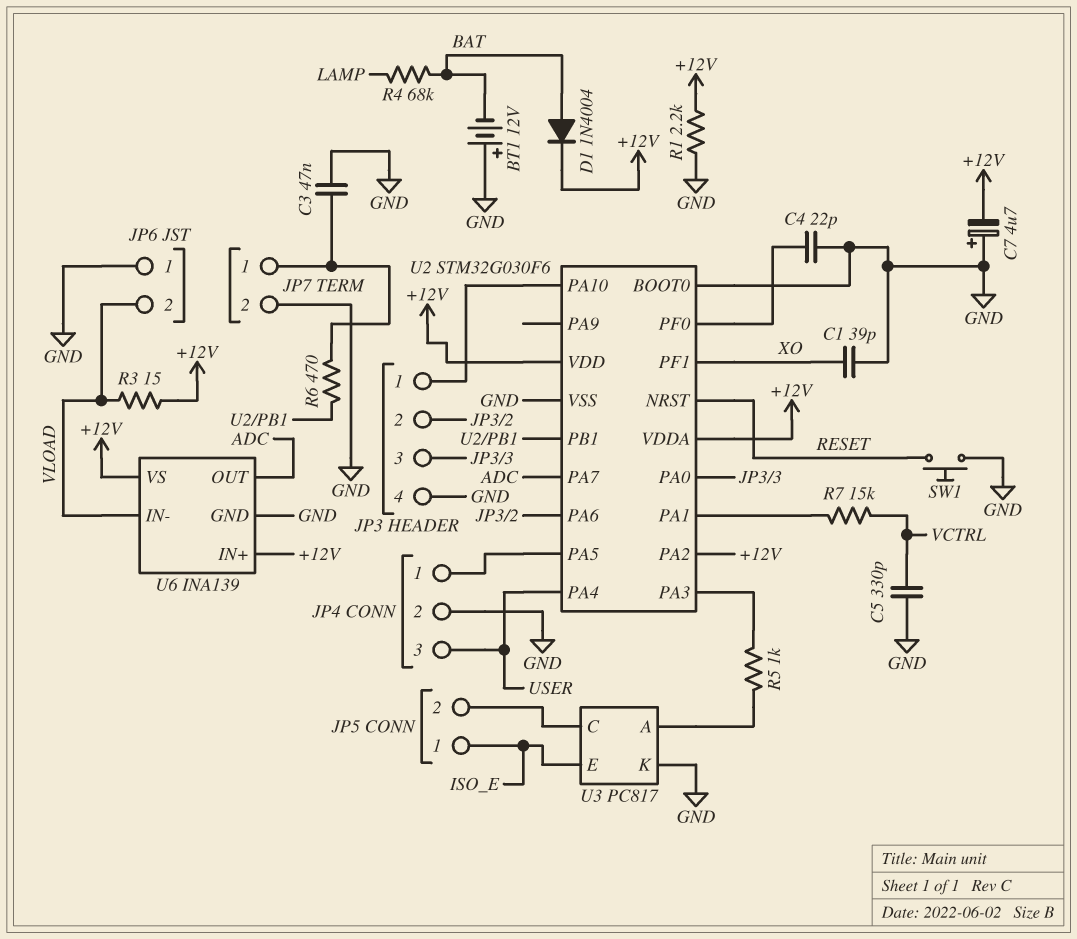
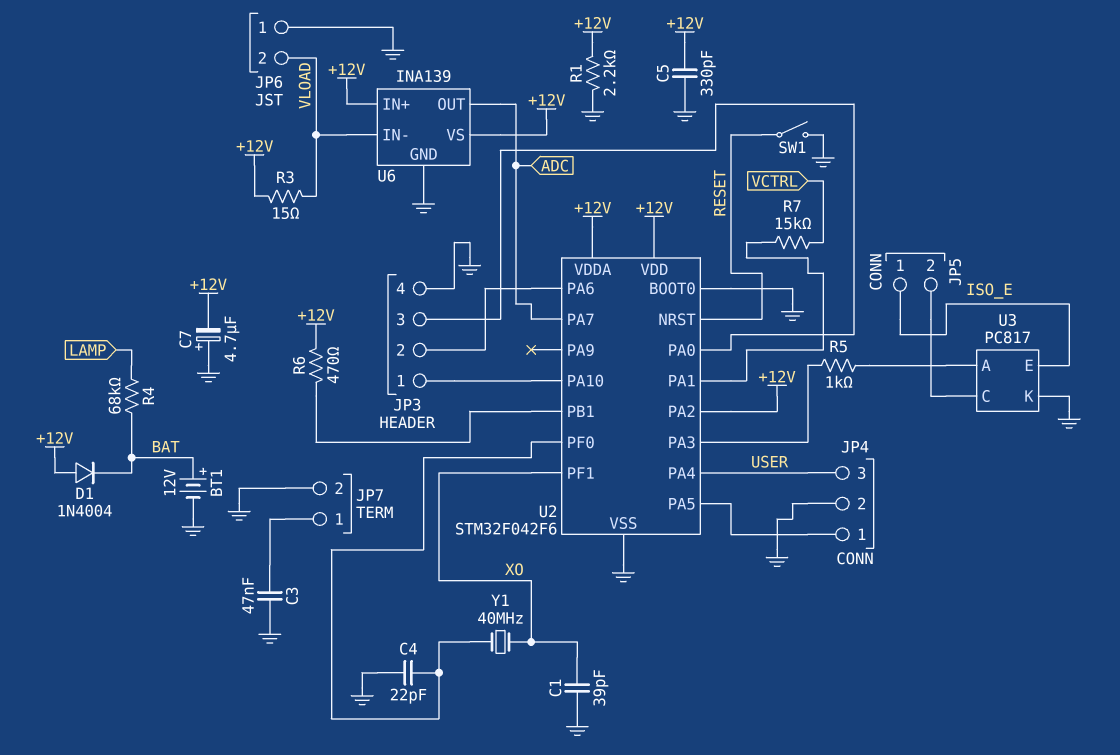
BT1: 12V (plus GND, minus BAT) -> 12V (plus BAT, minus GND)
C5: 330pF (GND, VCTRL) -> 330pF (+12V, GND)
D1: diode 1N4004 (A BAT, K +12V) -> diode 1N4004 (A +12V, K BAT)
R6: 470 (JP7/1, U2/PB1) -> 470 (+12V, U2/PB1)
SW1: button (GND, RESET) -> switch (GND, RESET)
U2: STM32G030F6 -> STM32F042F6
Y1: none -> 40MHz (U2/PF0, XO)

